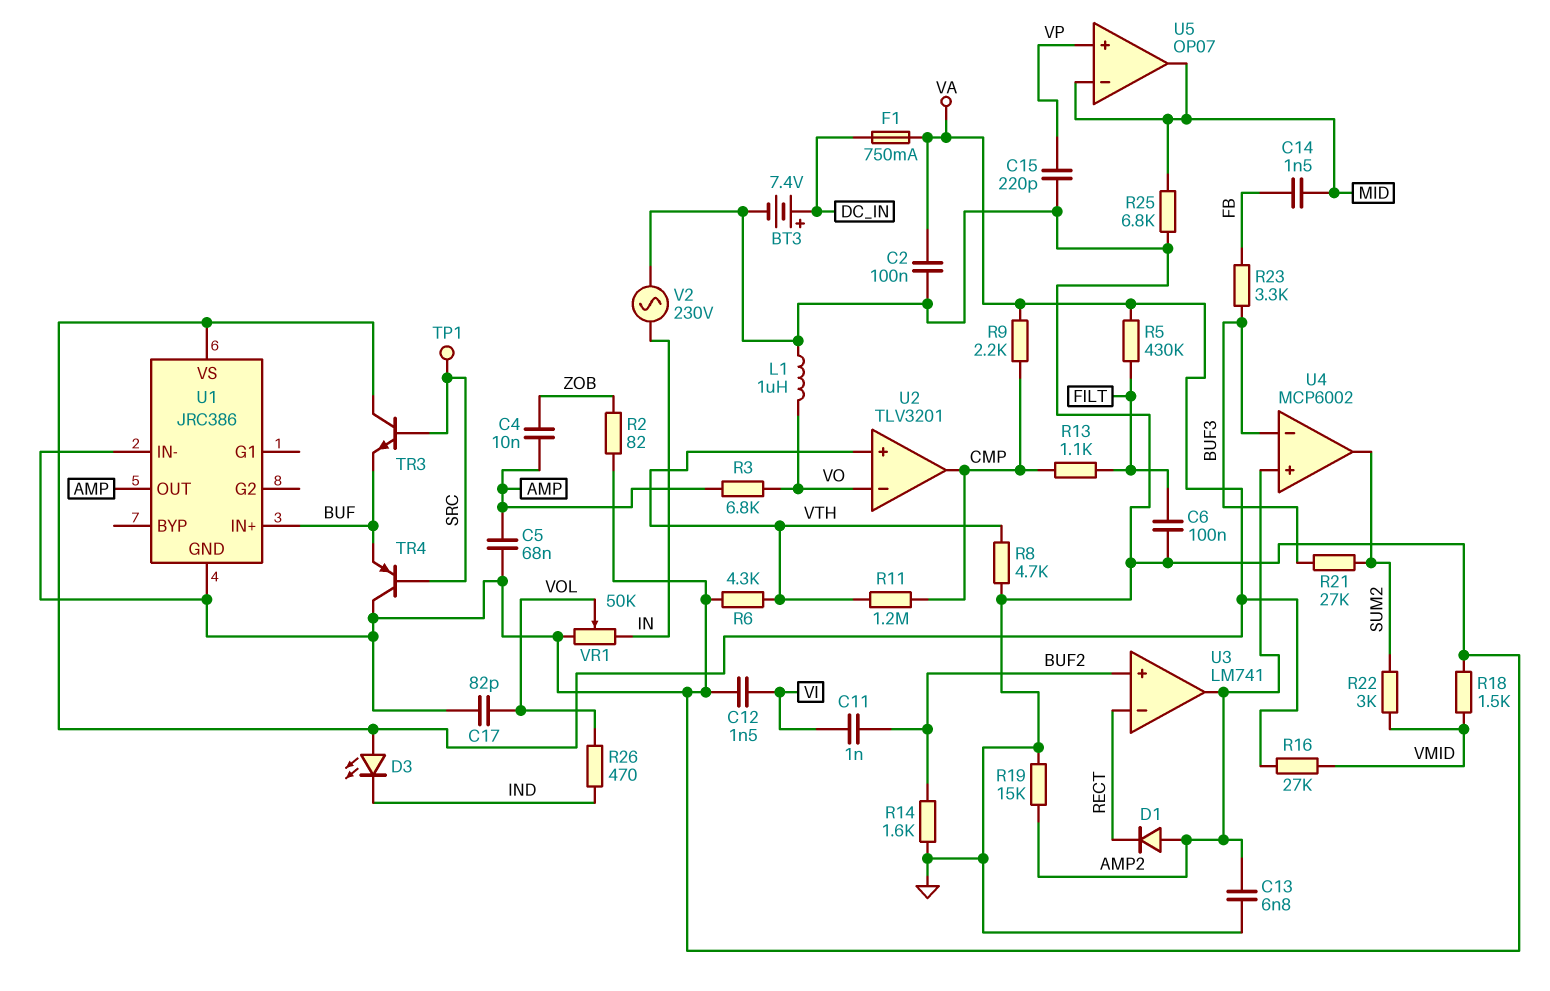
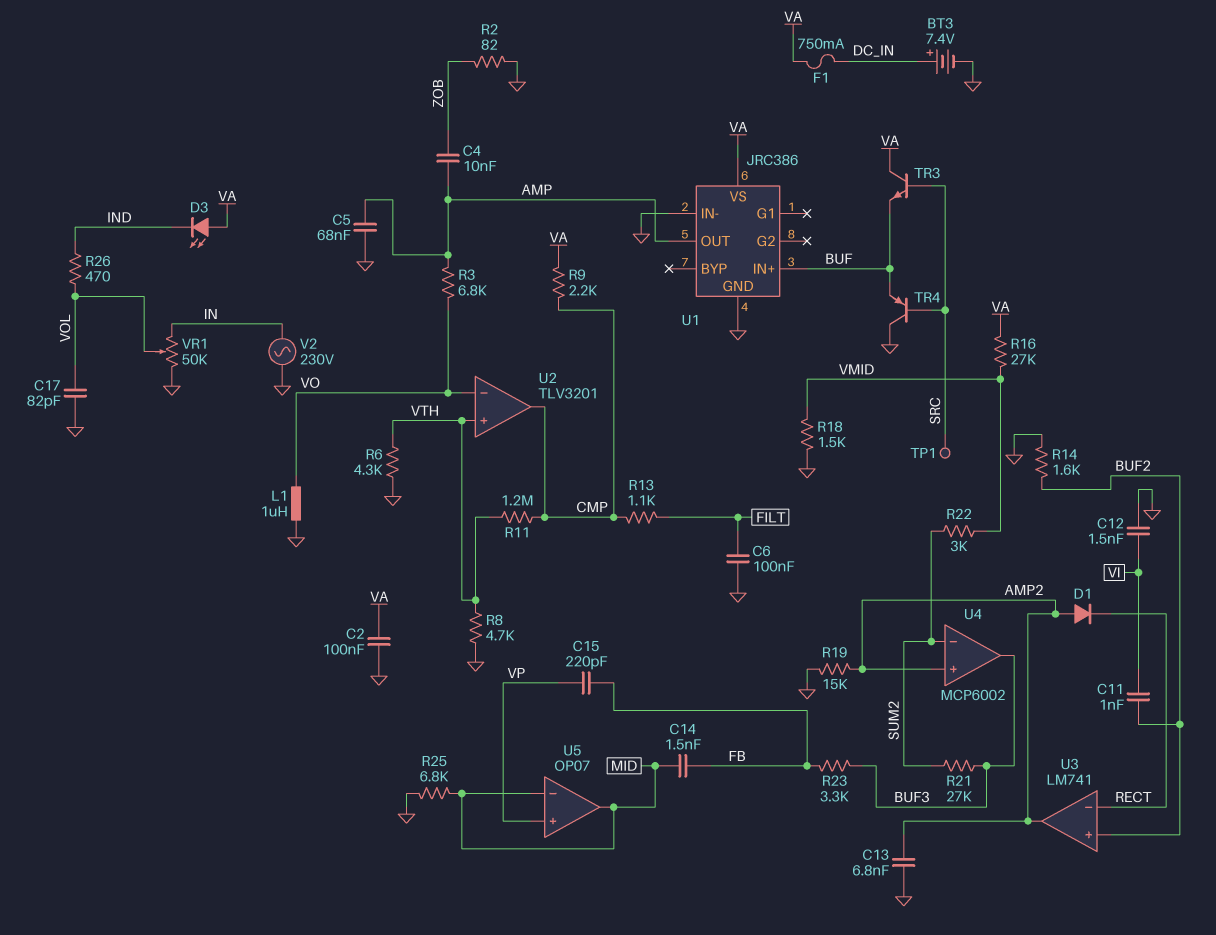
C15: 220pF (GND, VP) -> 220pF (FB, VP)
R5: 430k (FILT, VA) -> none
U4 pin in-: BUF3 -> SUM2
U4 pin out: SUM2 -> BUF3

